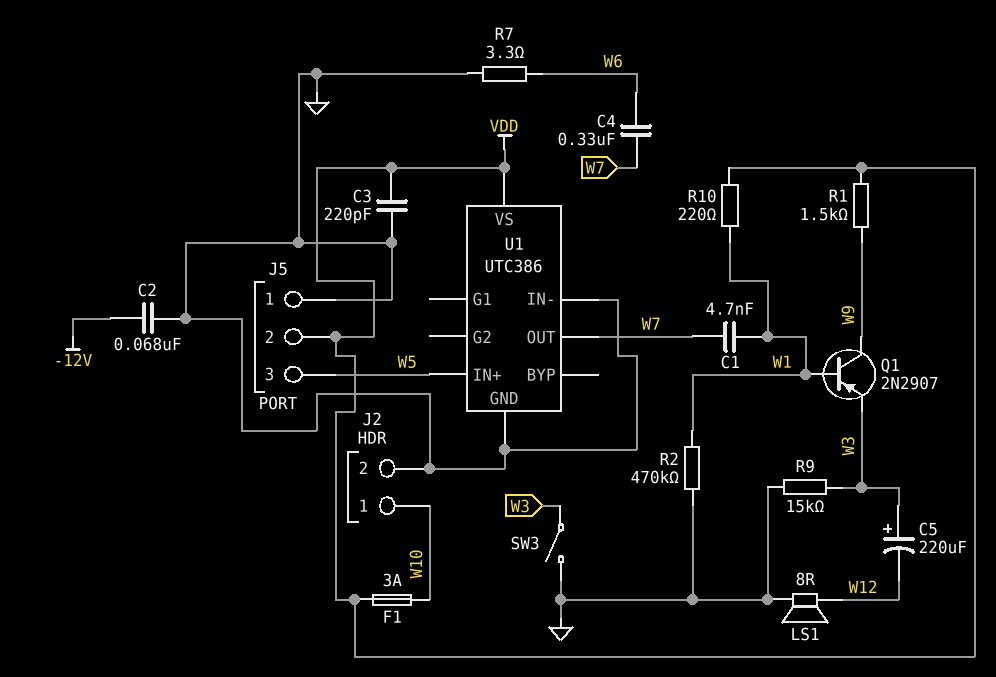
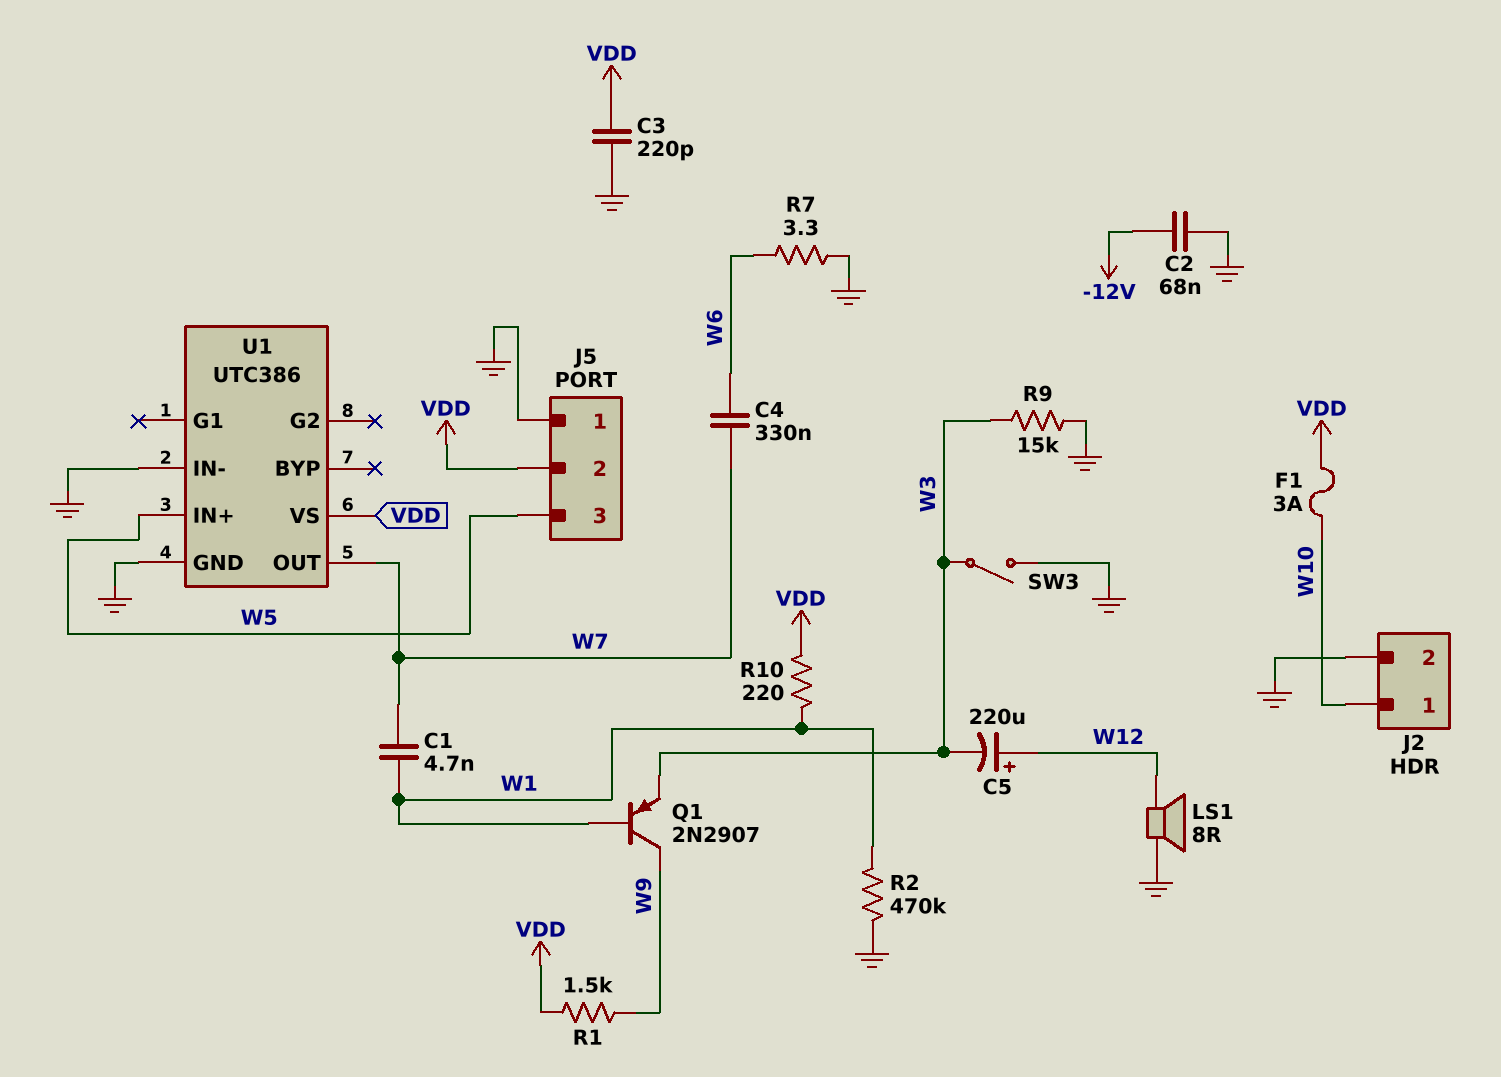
C5: 220uF (plus W3, minus W12) -> 220uF (plus W12, minus W3)

